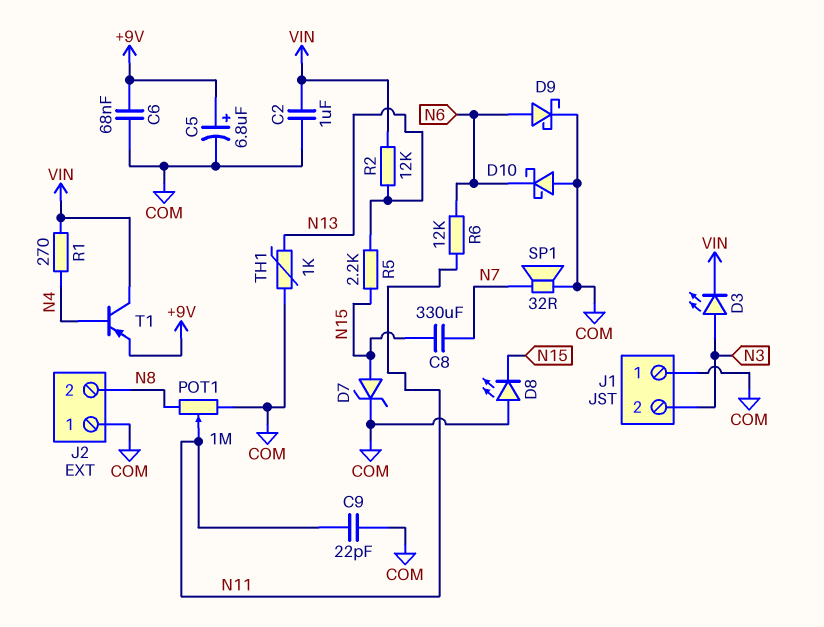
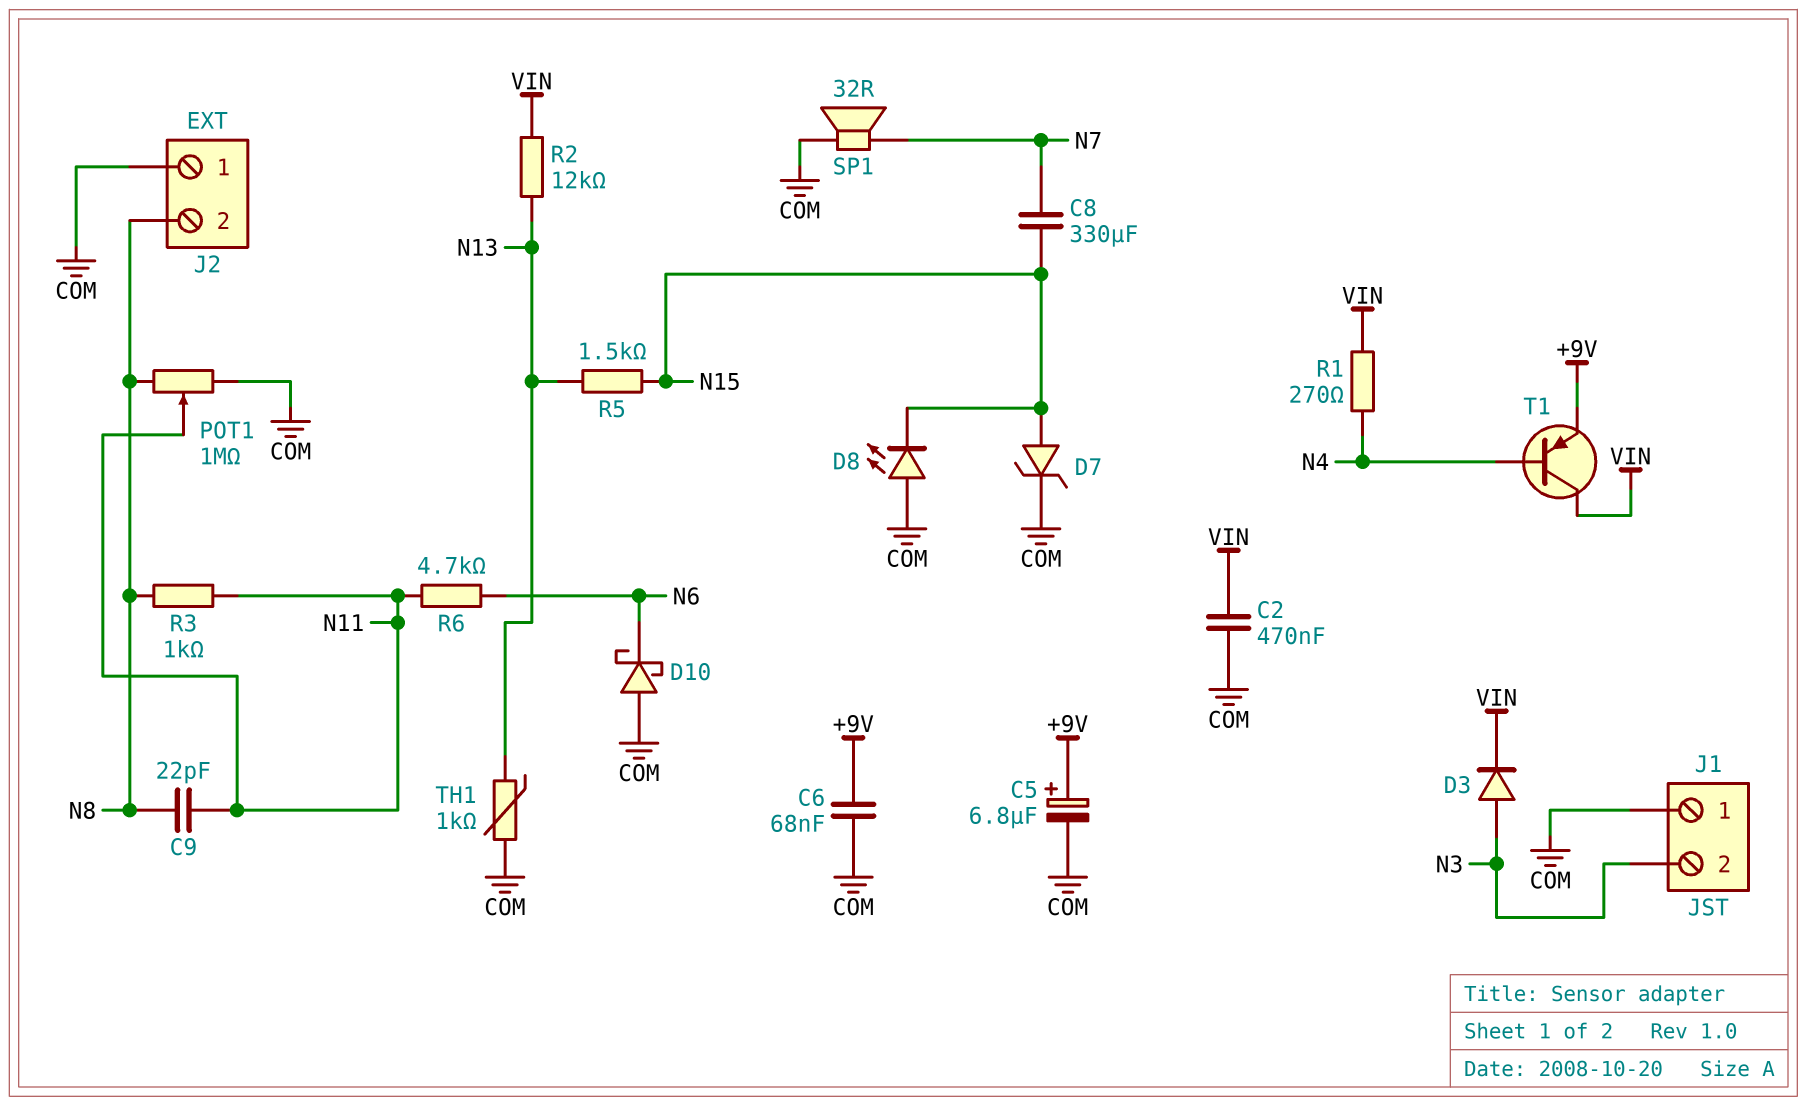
C2: 1uF (COM, VIN) -> 470nF (COM, VIN)
C9: 22pF (COM, N11) -> 22pF (N8, N11)
D3: LED (A N3, K VIN) -> diode (A N3, K VIN)
D9: schottky (A N6, K COM) -> none
R3: none -> 1k (N8, N11)
R5: 2.2k (N13, N15) -> 1.5k (N13, N15)
R6: 12k (N6, N11) -> 4.7k (N6, N11)

